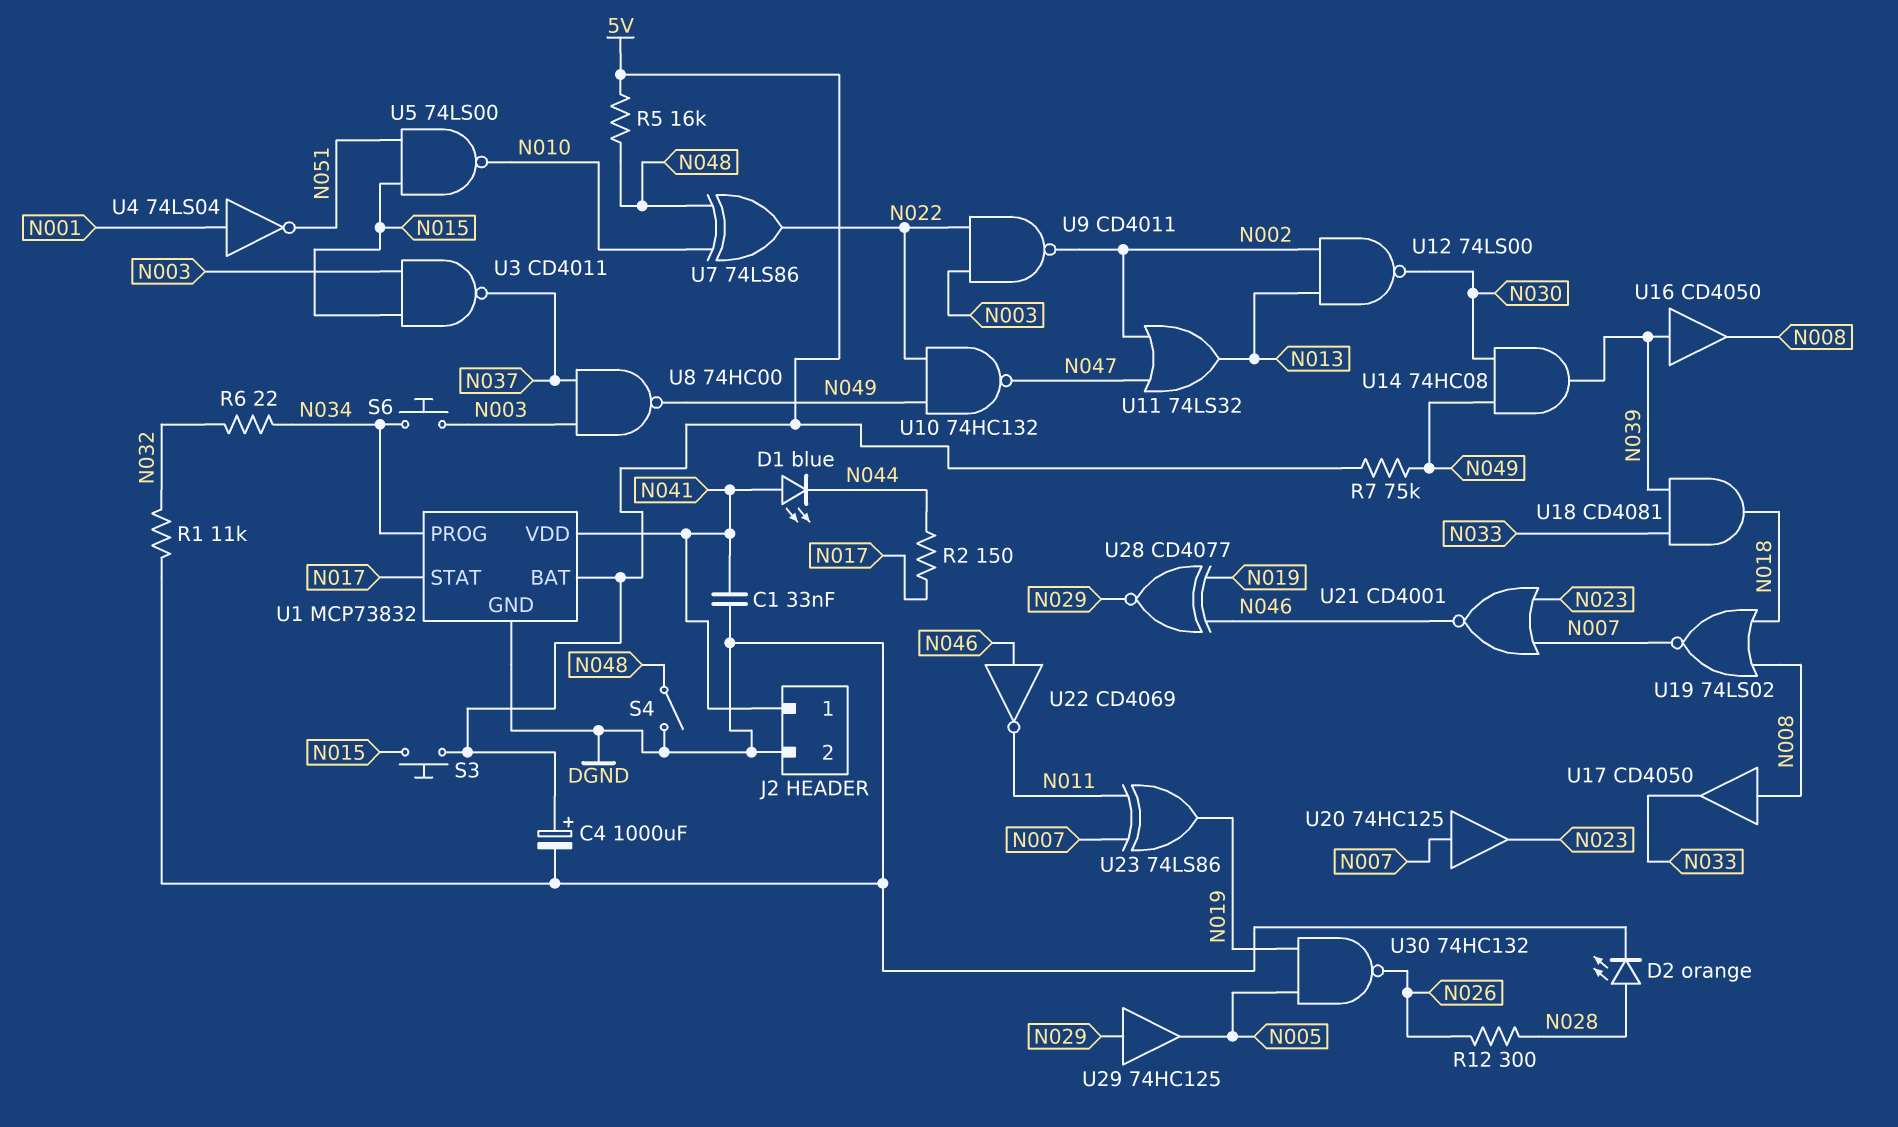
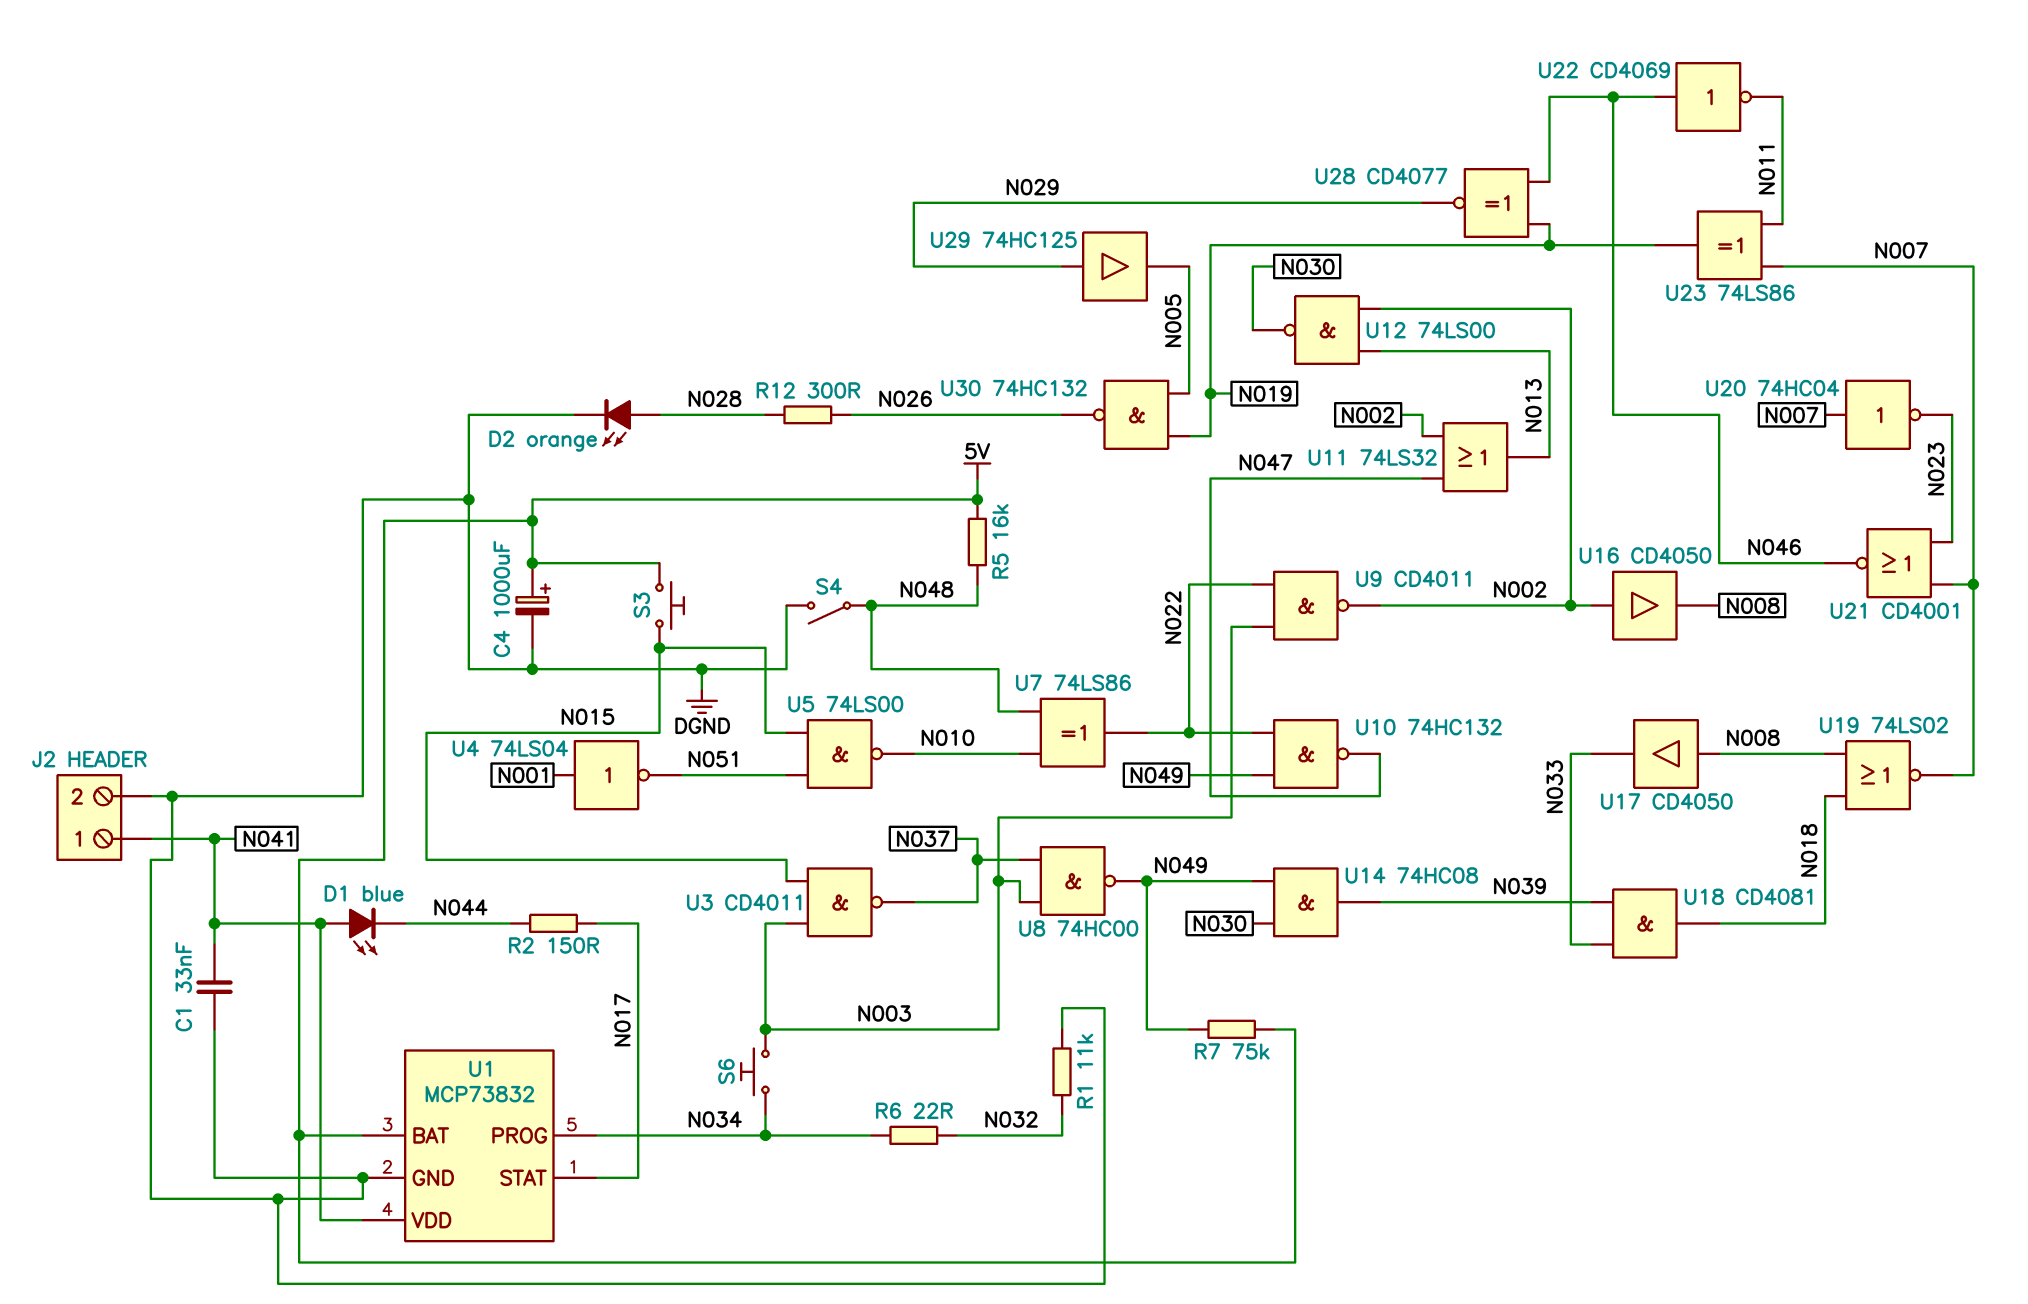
U16: buffer CD4050 (in N039, out N008) -> buffer CD4050 (in N002, out N008)
U20: buffer 74HC125 (in N007, out N023) -> NOT 74HC04 (in N007, out N023)

